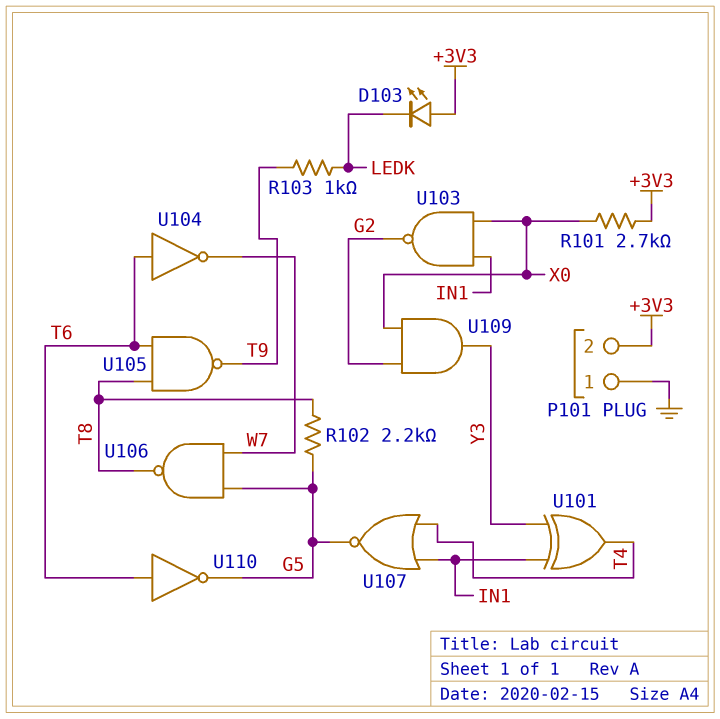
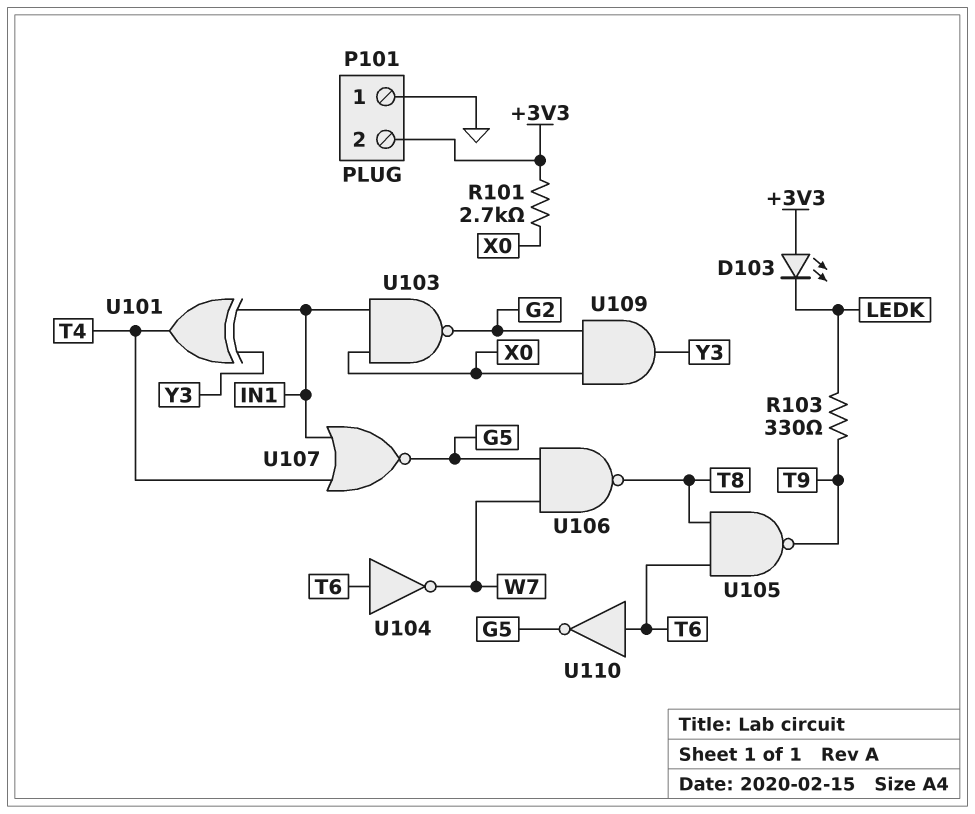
R102: 2.2k (G5, T8) -> none
R103: 1k (LEDK, T9) -> 330 (LEDK, T9)

